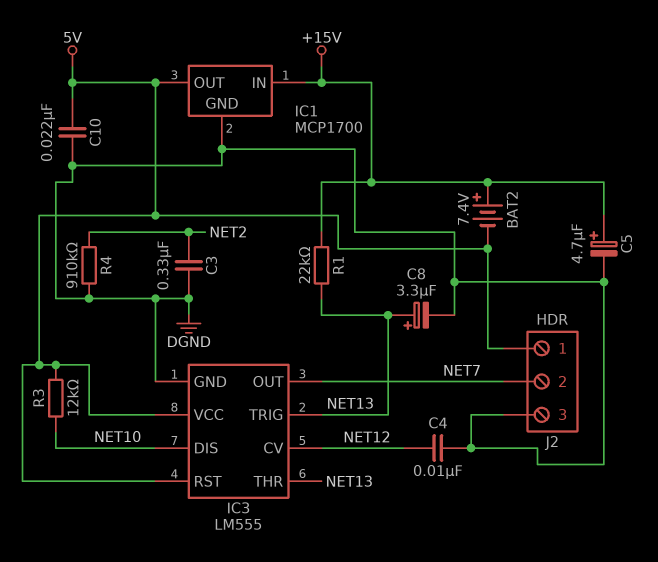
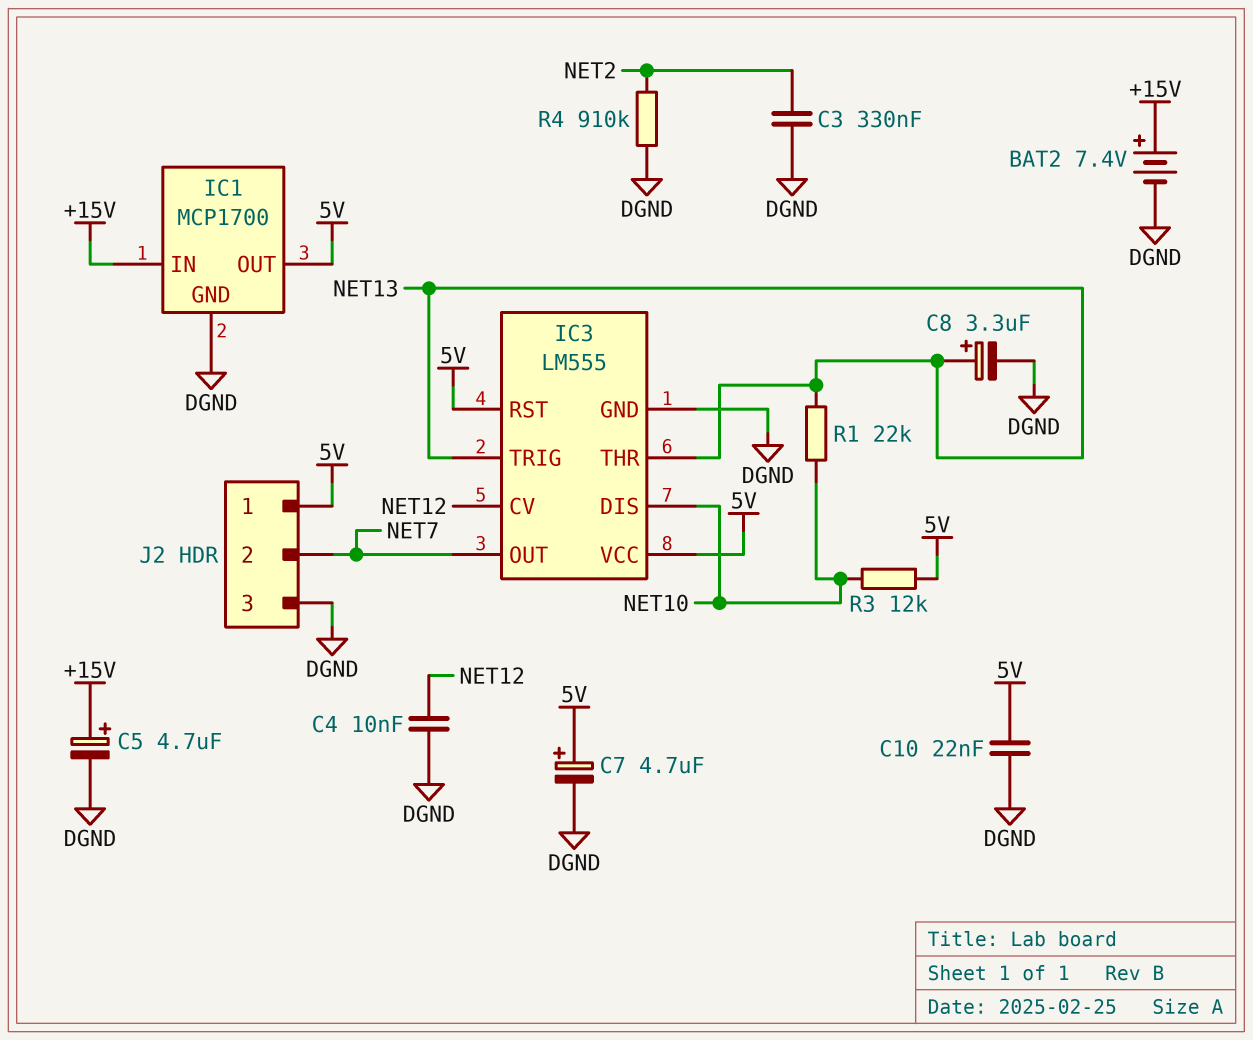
BAT2: 7.4V (plus +15V, minus 5V) -> 7.4V (plus +15V, minus DGND)
C7: none -> 4.7uF (plus 5V, minus DGND)
R1: 22k (+15V, NET13) -> 22k (NET10, NET13)

